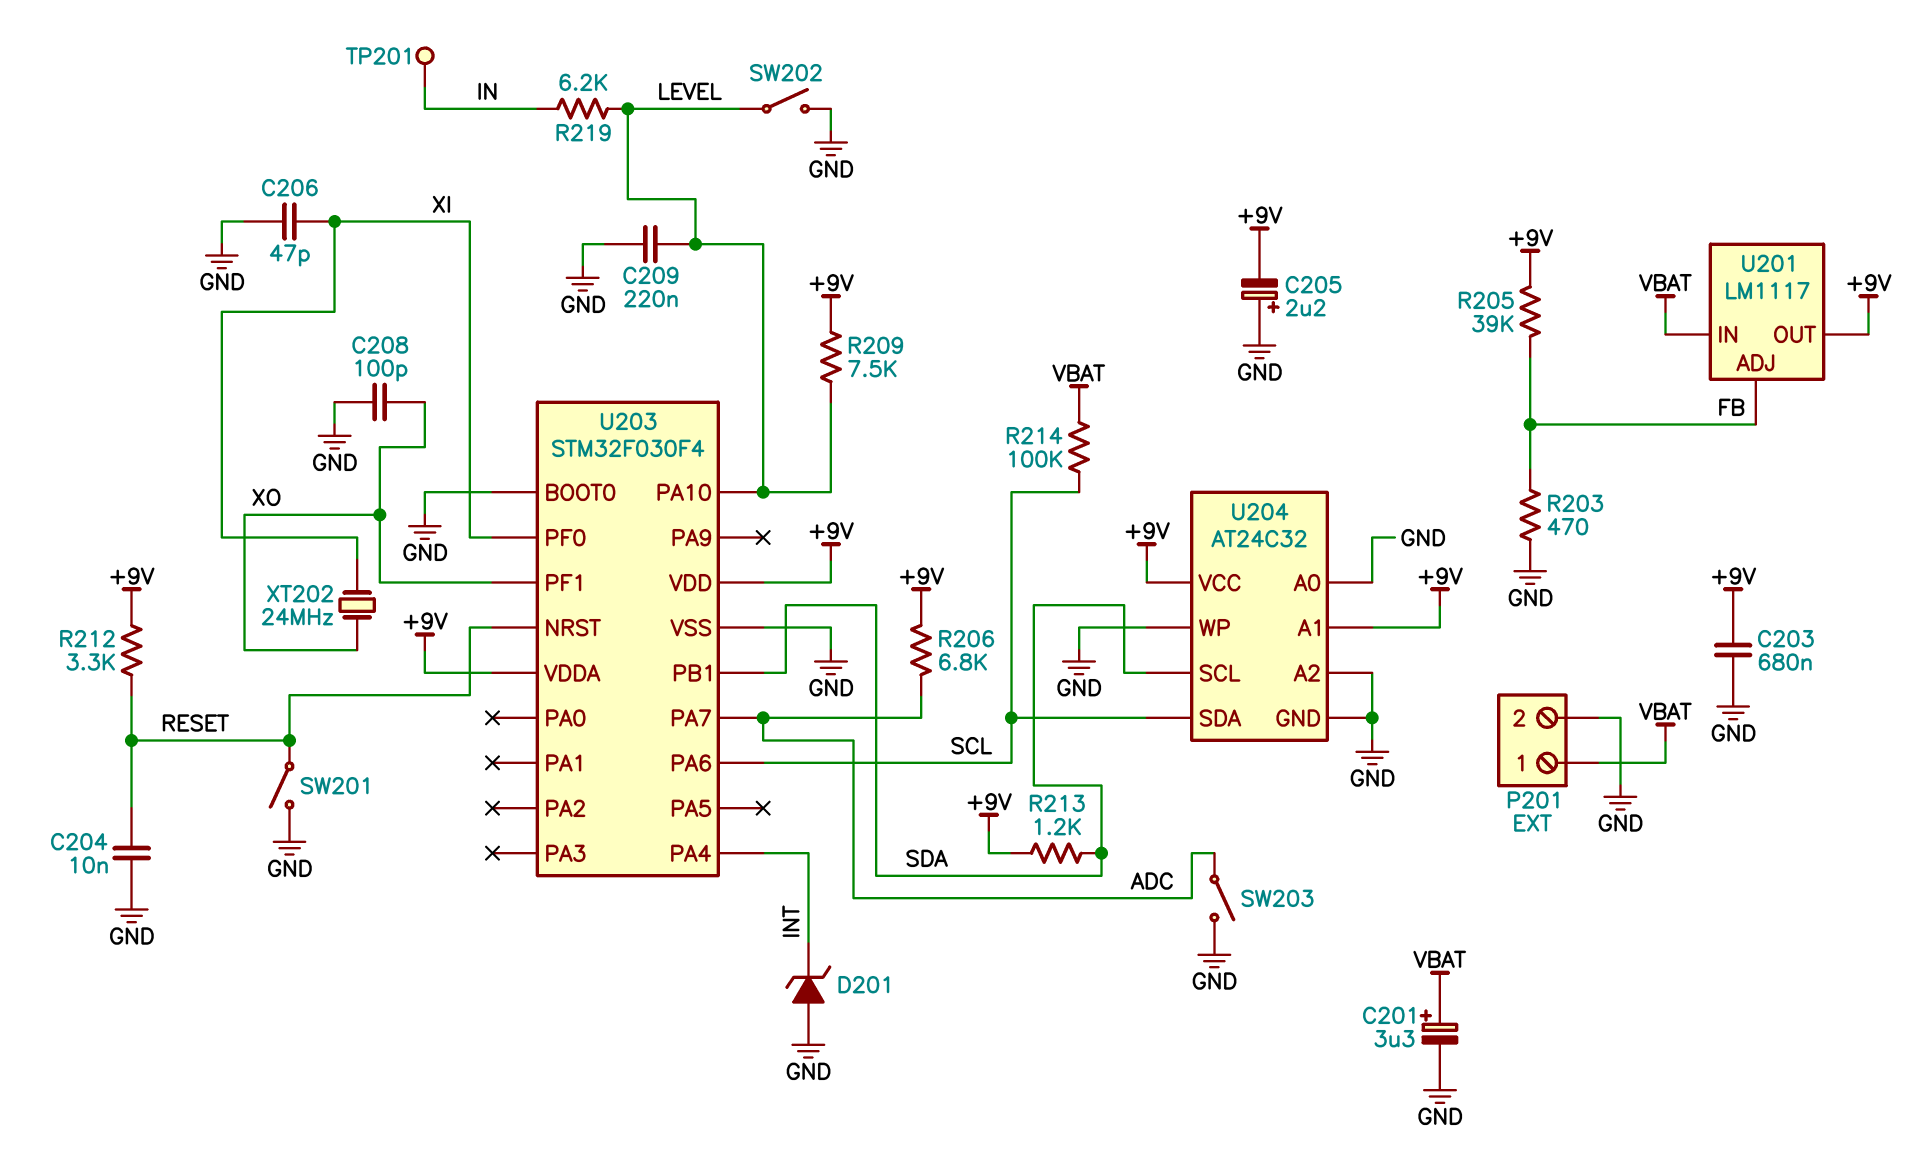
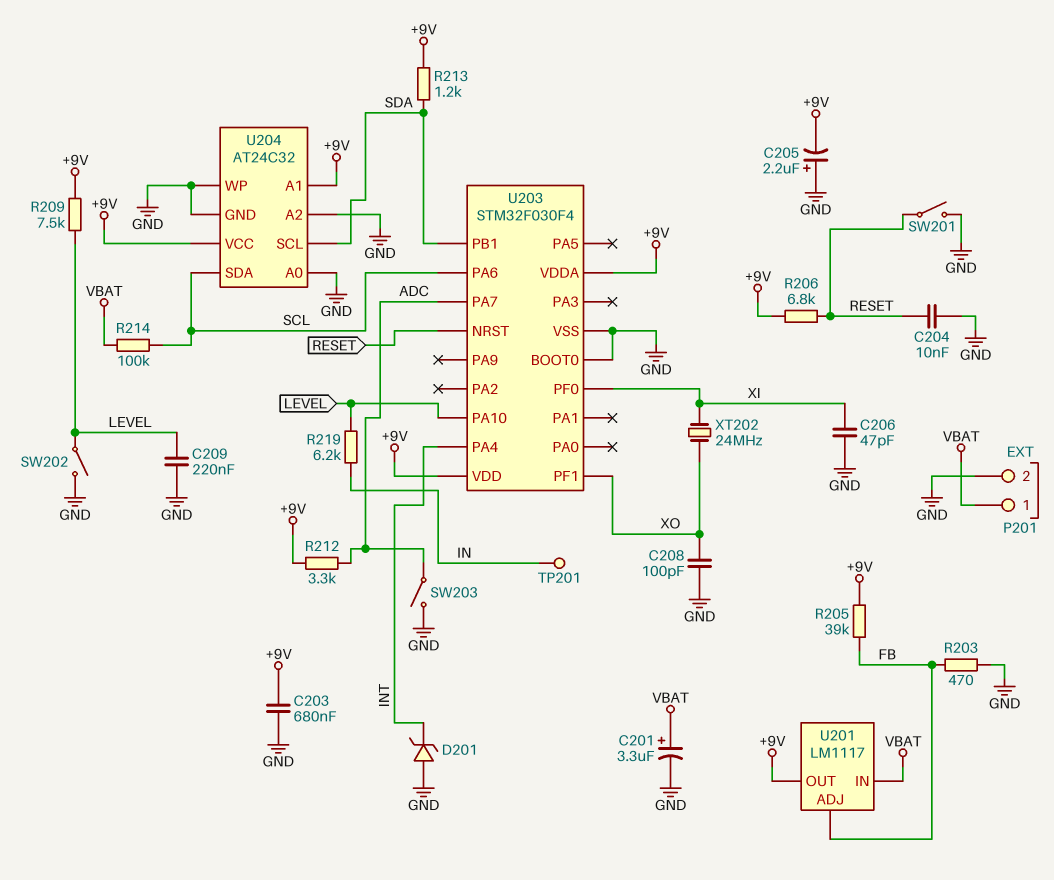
R206: 6.8k (+9V, ADC) -> 6.8k (+9V, RESET)
R212: 3.3k (+9V, RESET) -> 3.3k (+9V, ADC)

